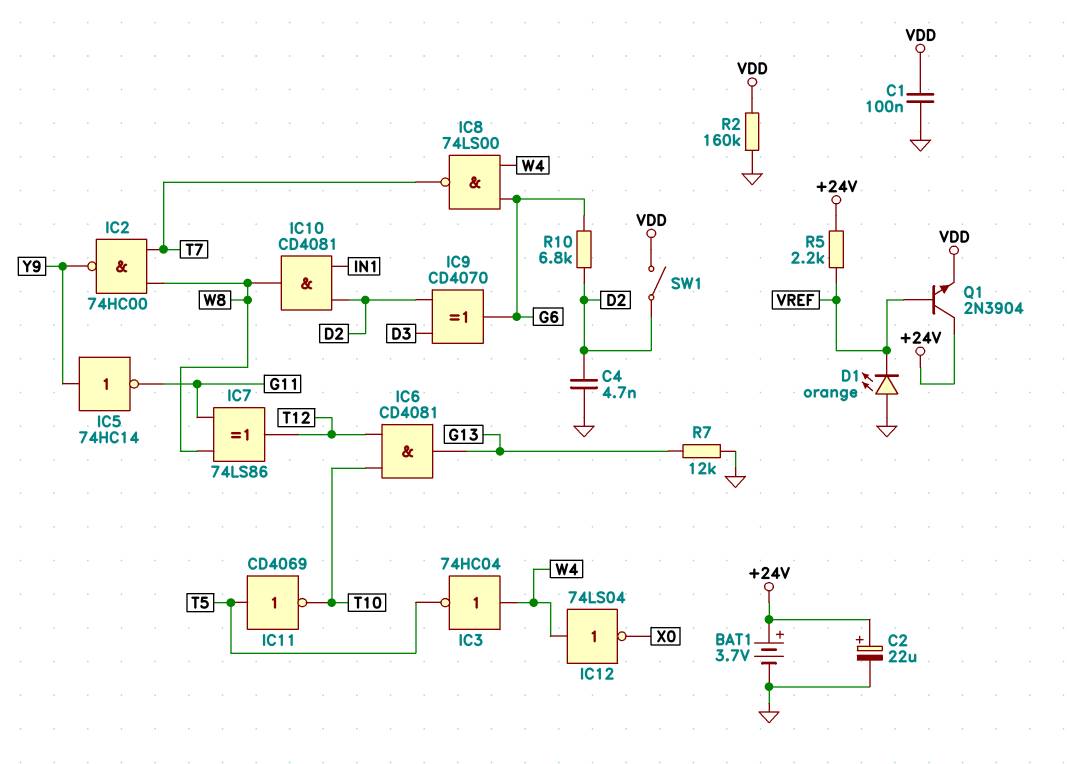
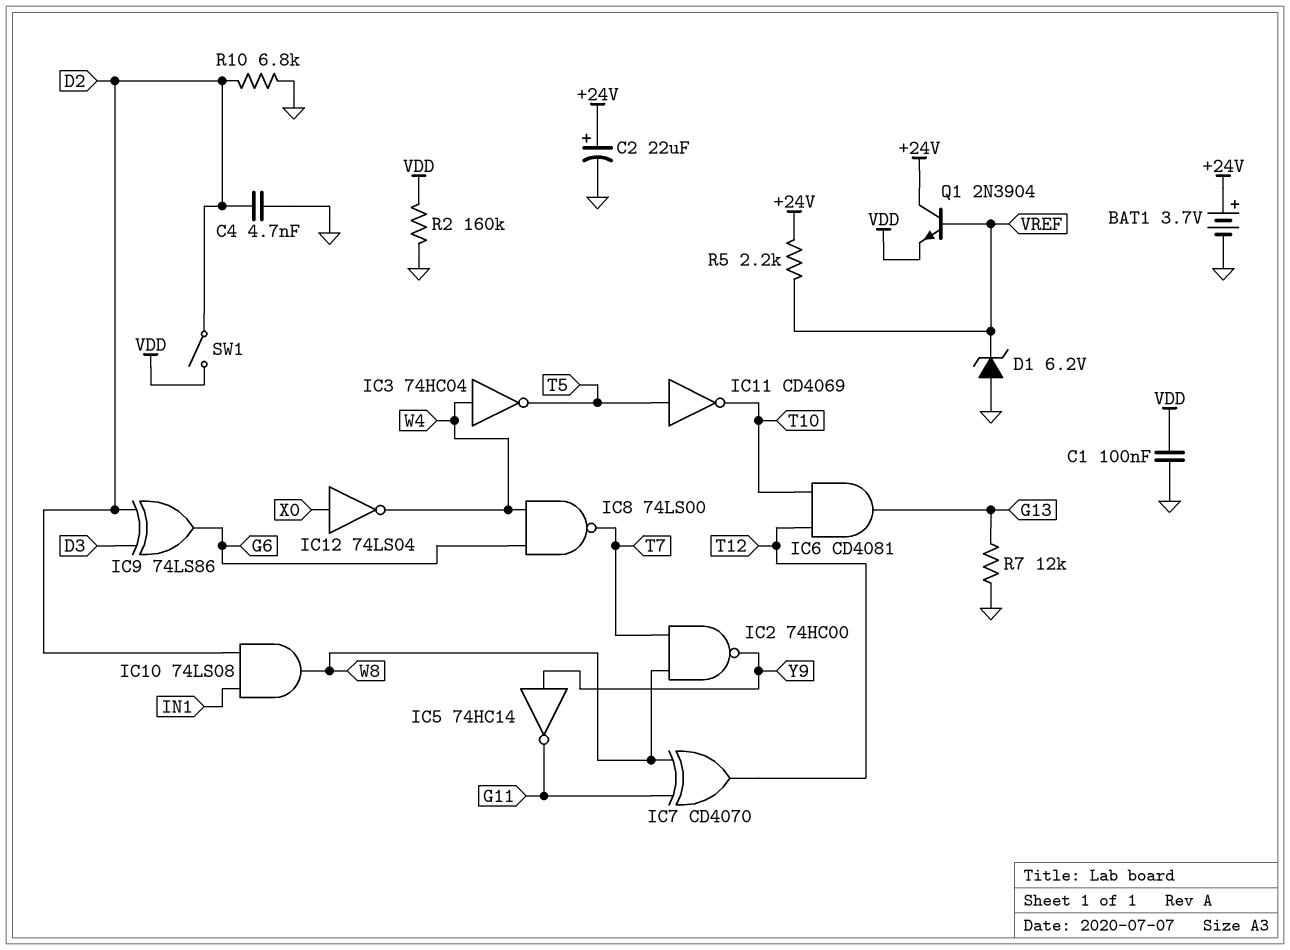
D1: LED orange (A GND, K VREF) -> zener 6.2V (A GND, K VREF)
IC7: XOR 74LS86 (in G11, in W8, out T12) -> XOR CD4070 (in G11, in W8, out T12)
IC9: XOR CD4070 (in D2, in D3, out G6) -> XOR 74LS86 (in D2, in D3, out G6)
IC10: AND CD4081 (in D2, in IN1, out W8) -> AND 74LS08 (in D2, in IN1, out W8)
IC12: NOT 74LS04 (in W4, out X0) -> NOT 74LS04 (in X0, out W4)
R10: 6.8k (D2, G6) -> 6.8k (D2, GND)

